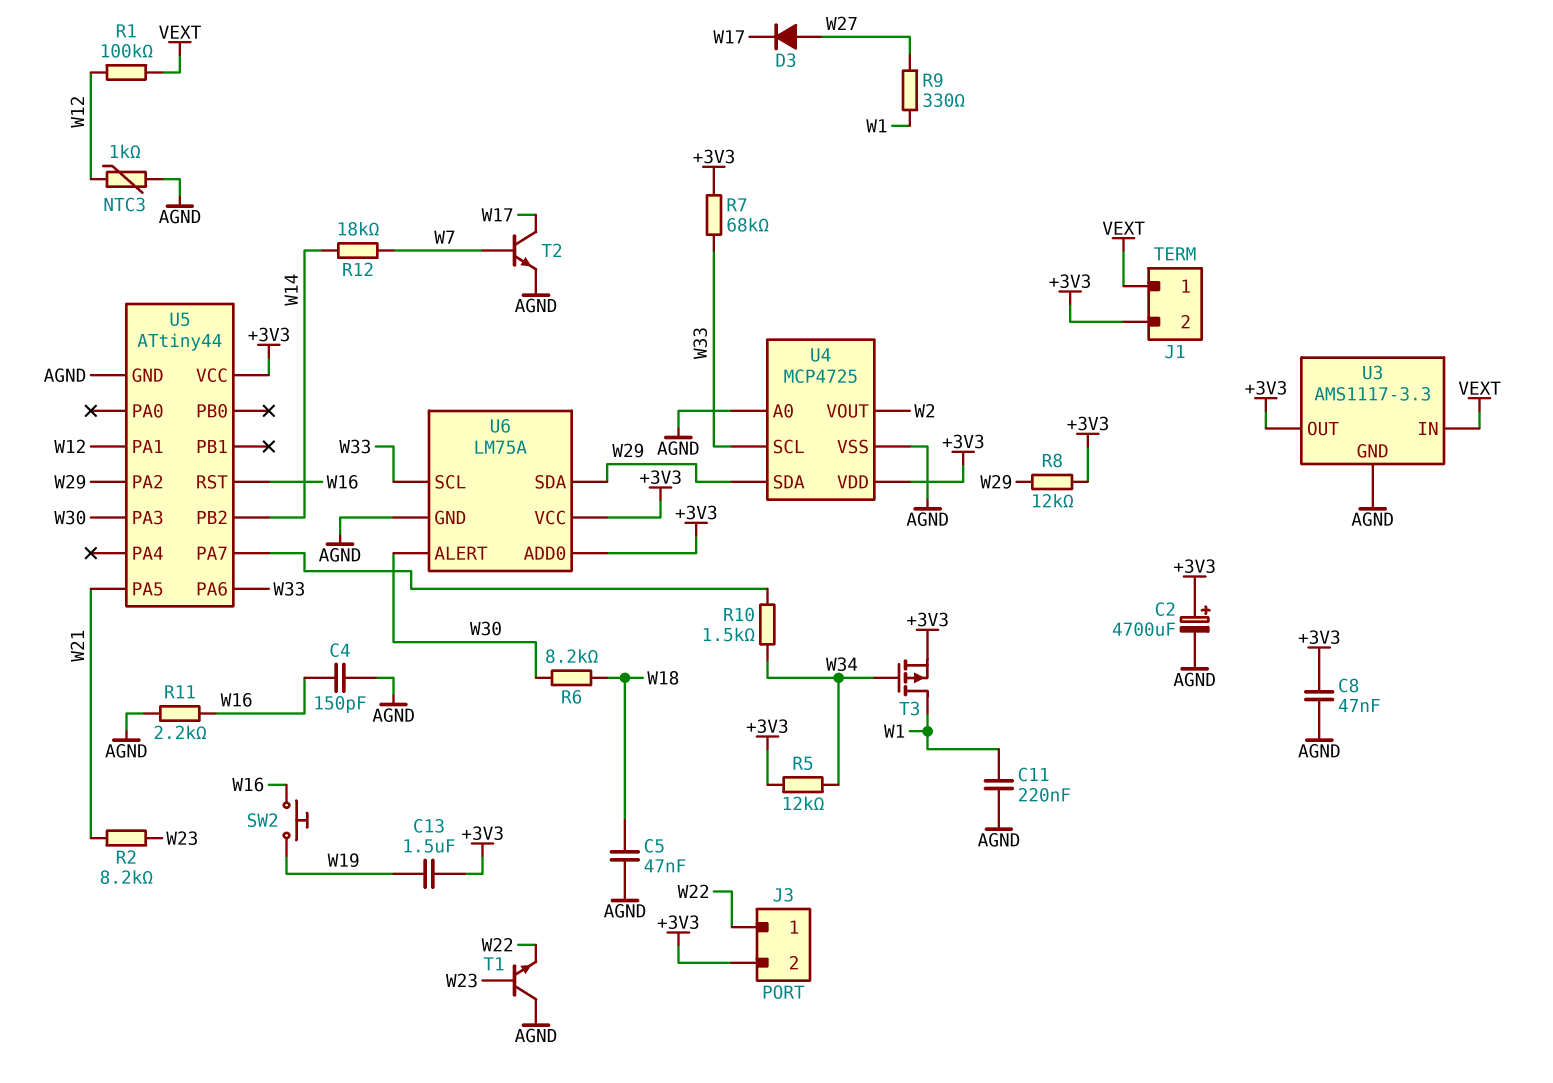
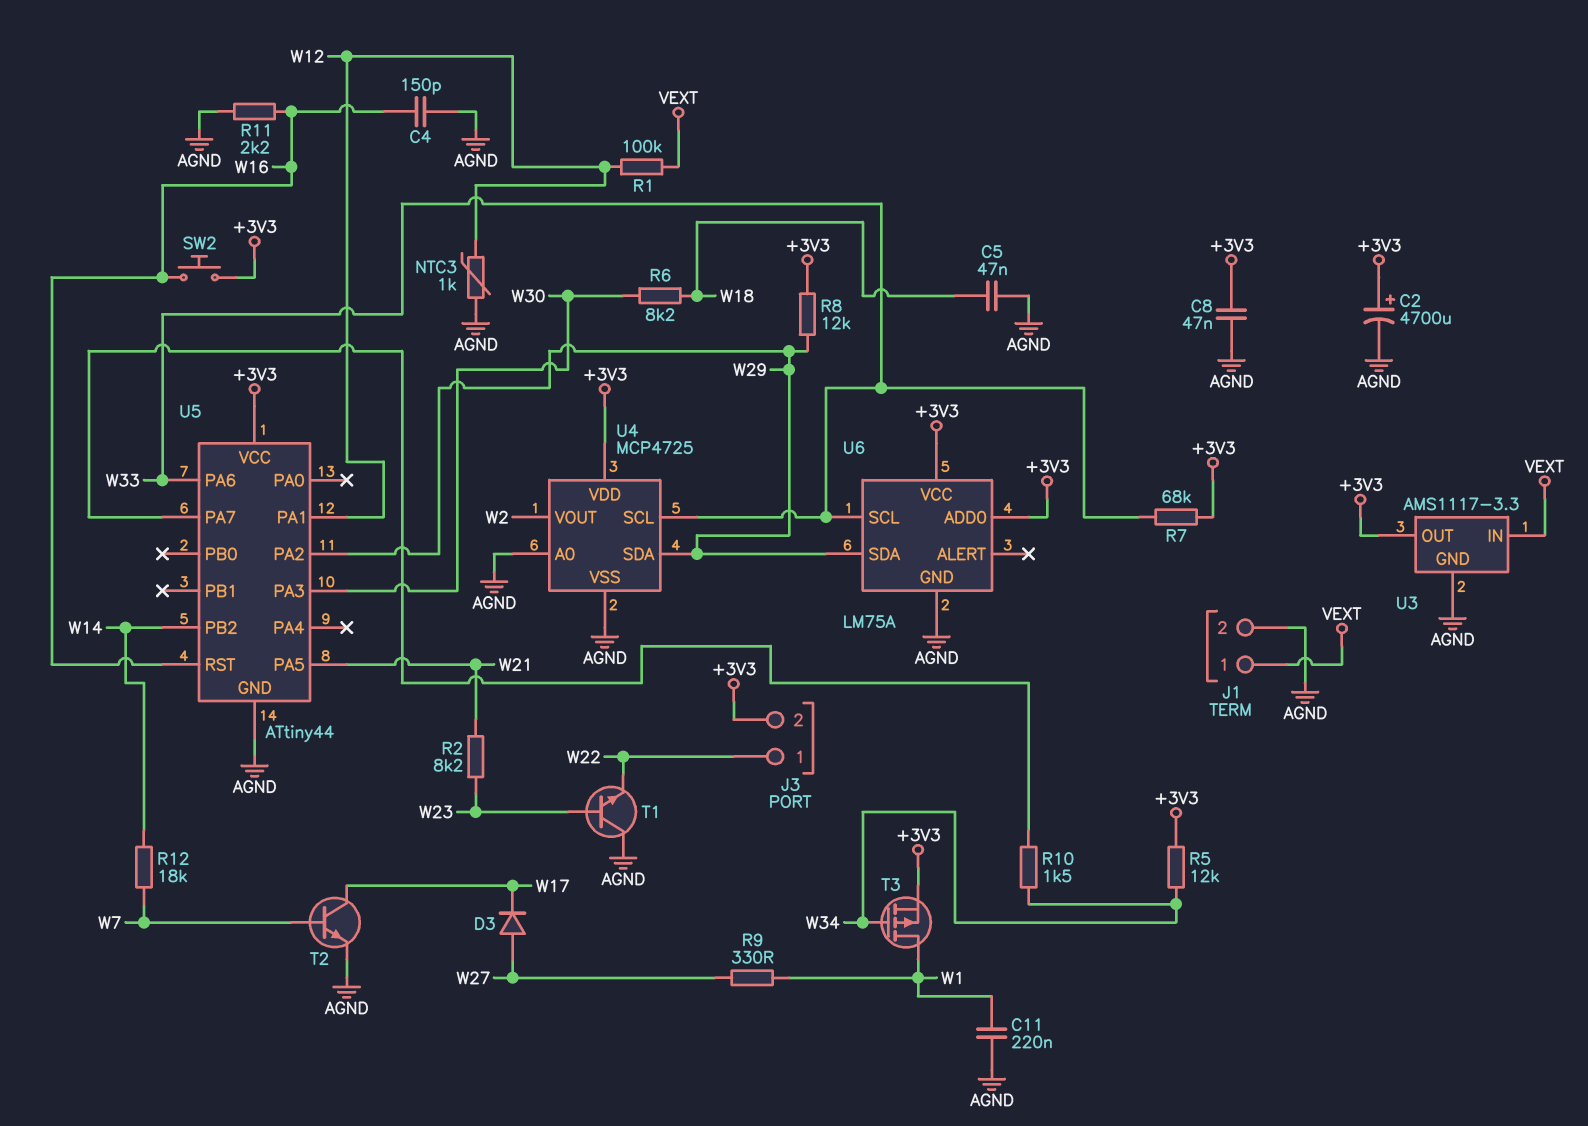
C13: 1.5uF (+3V3, W19) -> none
J1 pin 2: +3V3 -> AGND
SW2: button (W16, W19) -> button (+3V3, W16)
U6 pin ALERT: W30 -> none

